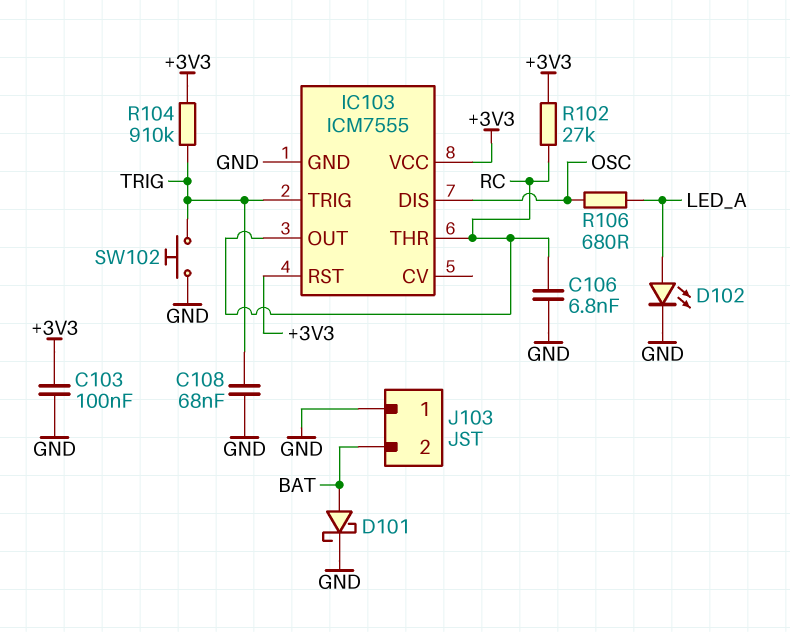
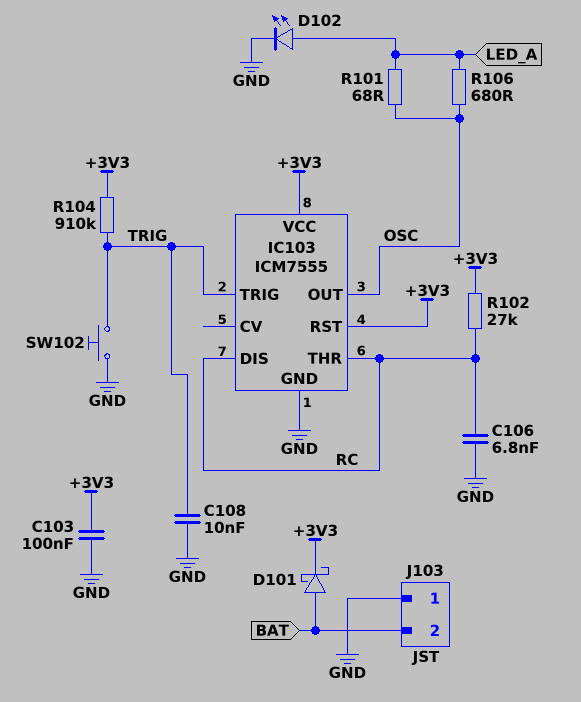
C108: 68nF (GND, TRIG) -> 10nF (GND, TRIG)
D101: schottky (A BAT, K GND) -> schottky (A BAT, K +3V3)
IC103 pin DIS: OSC -> RC
IC103 pin OUT: RC -> OSC
R101: none -> 68 (LED_A, OSC)

